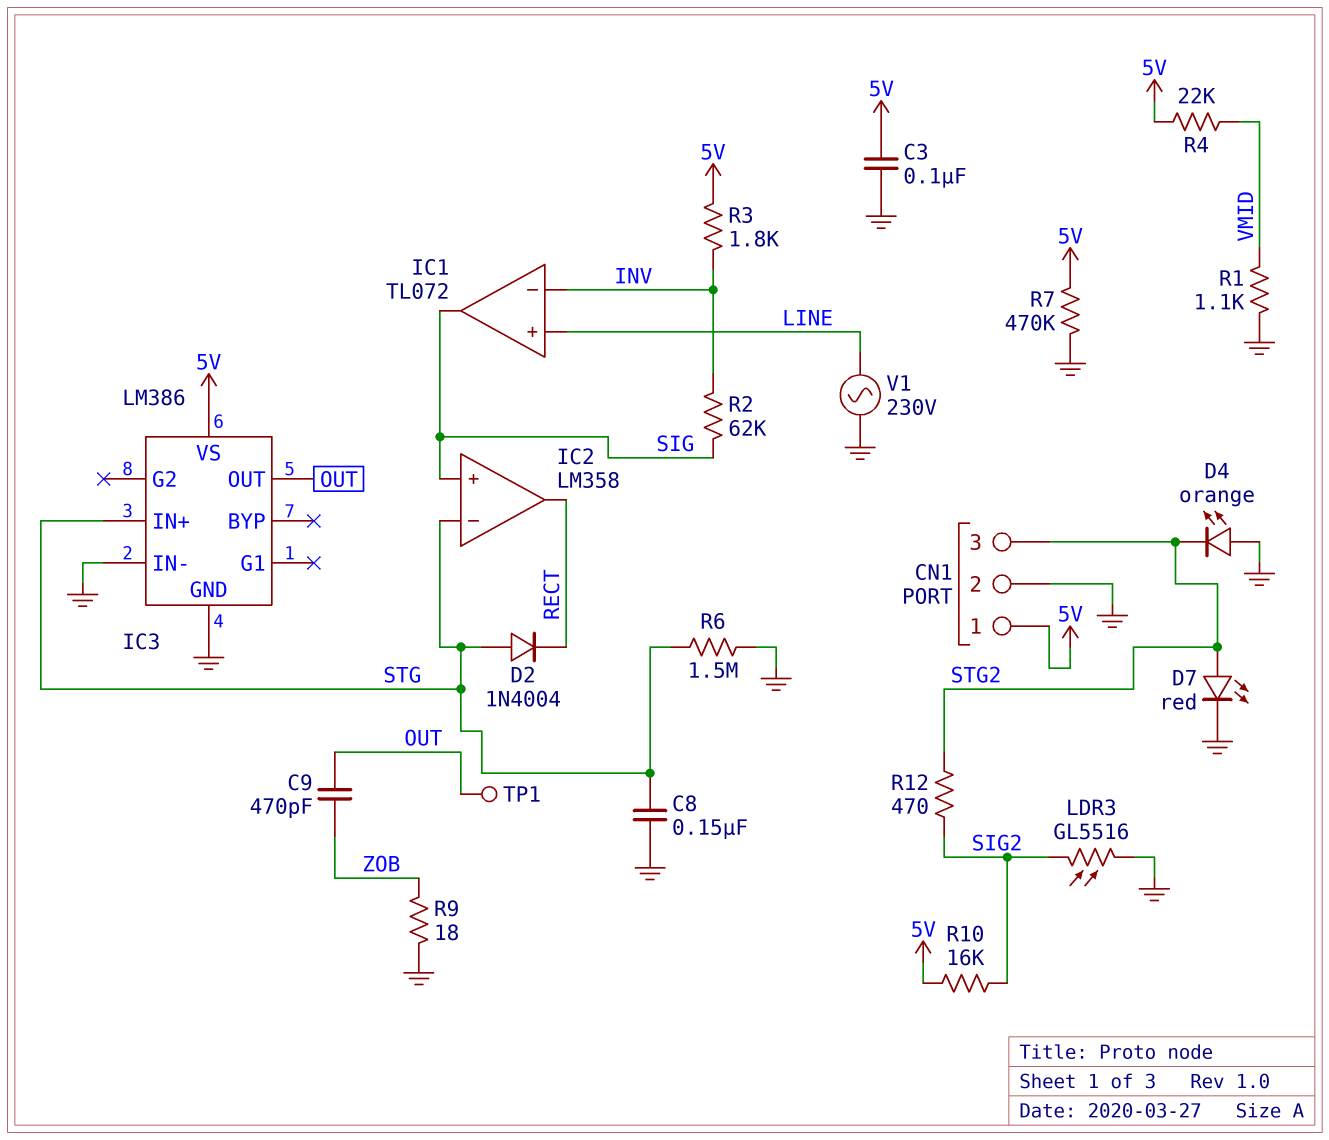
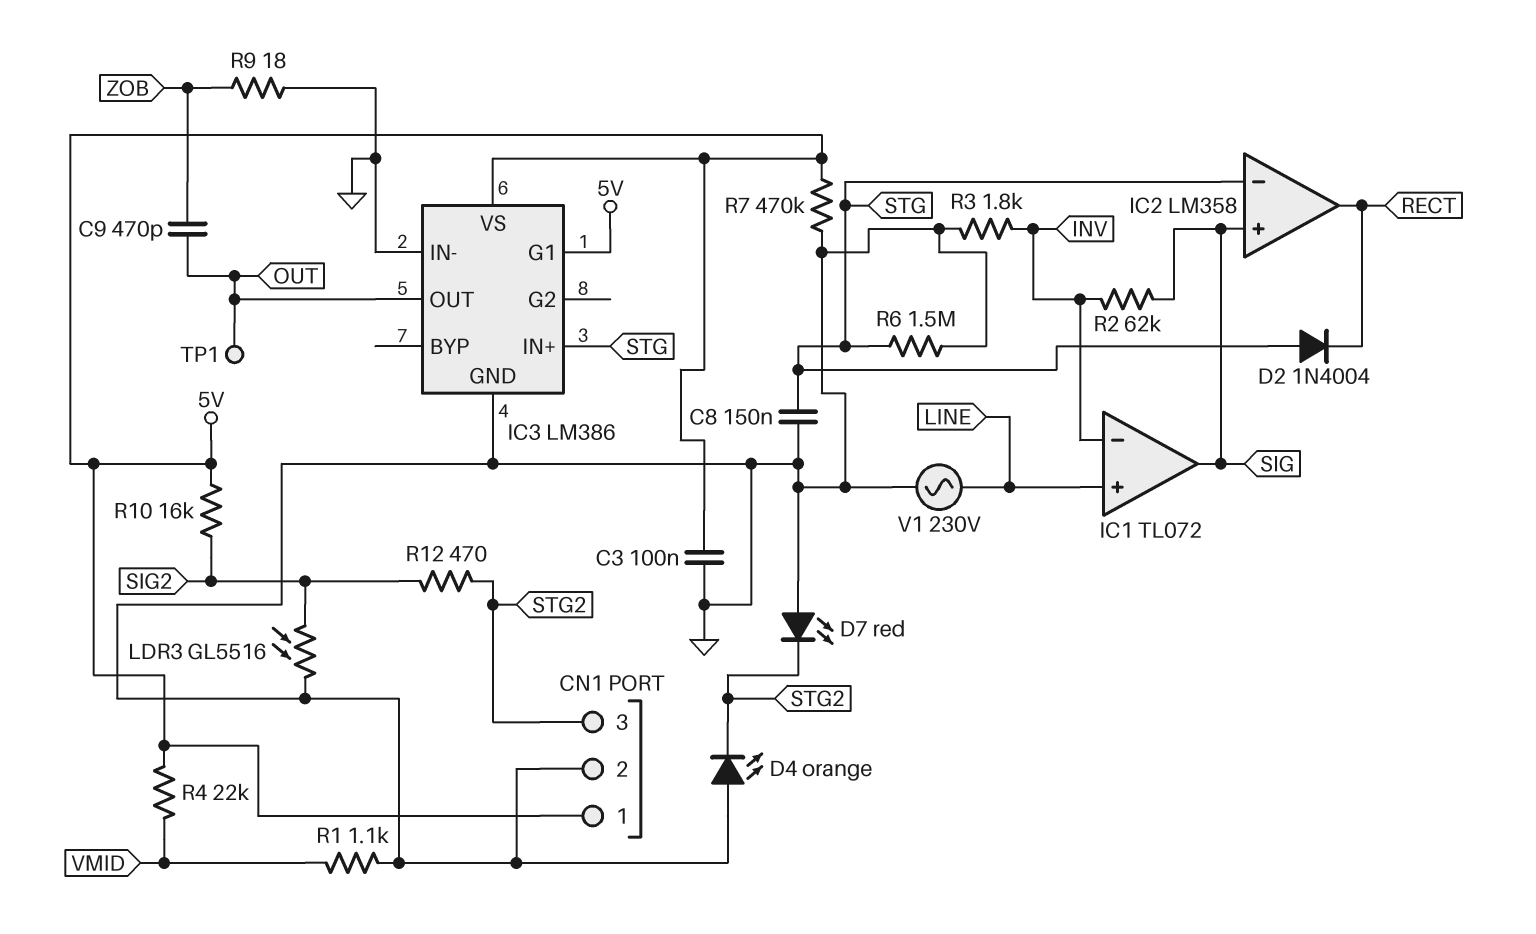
D7: LED red (A STG2, K GND) -> LED red (A GND, K STG2)
IC3 pin G1: none -> 5V
R3: 1.8k (5V, INV) -> 1.8k (GND, INV)

